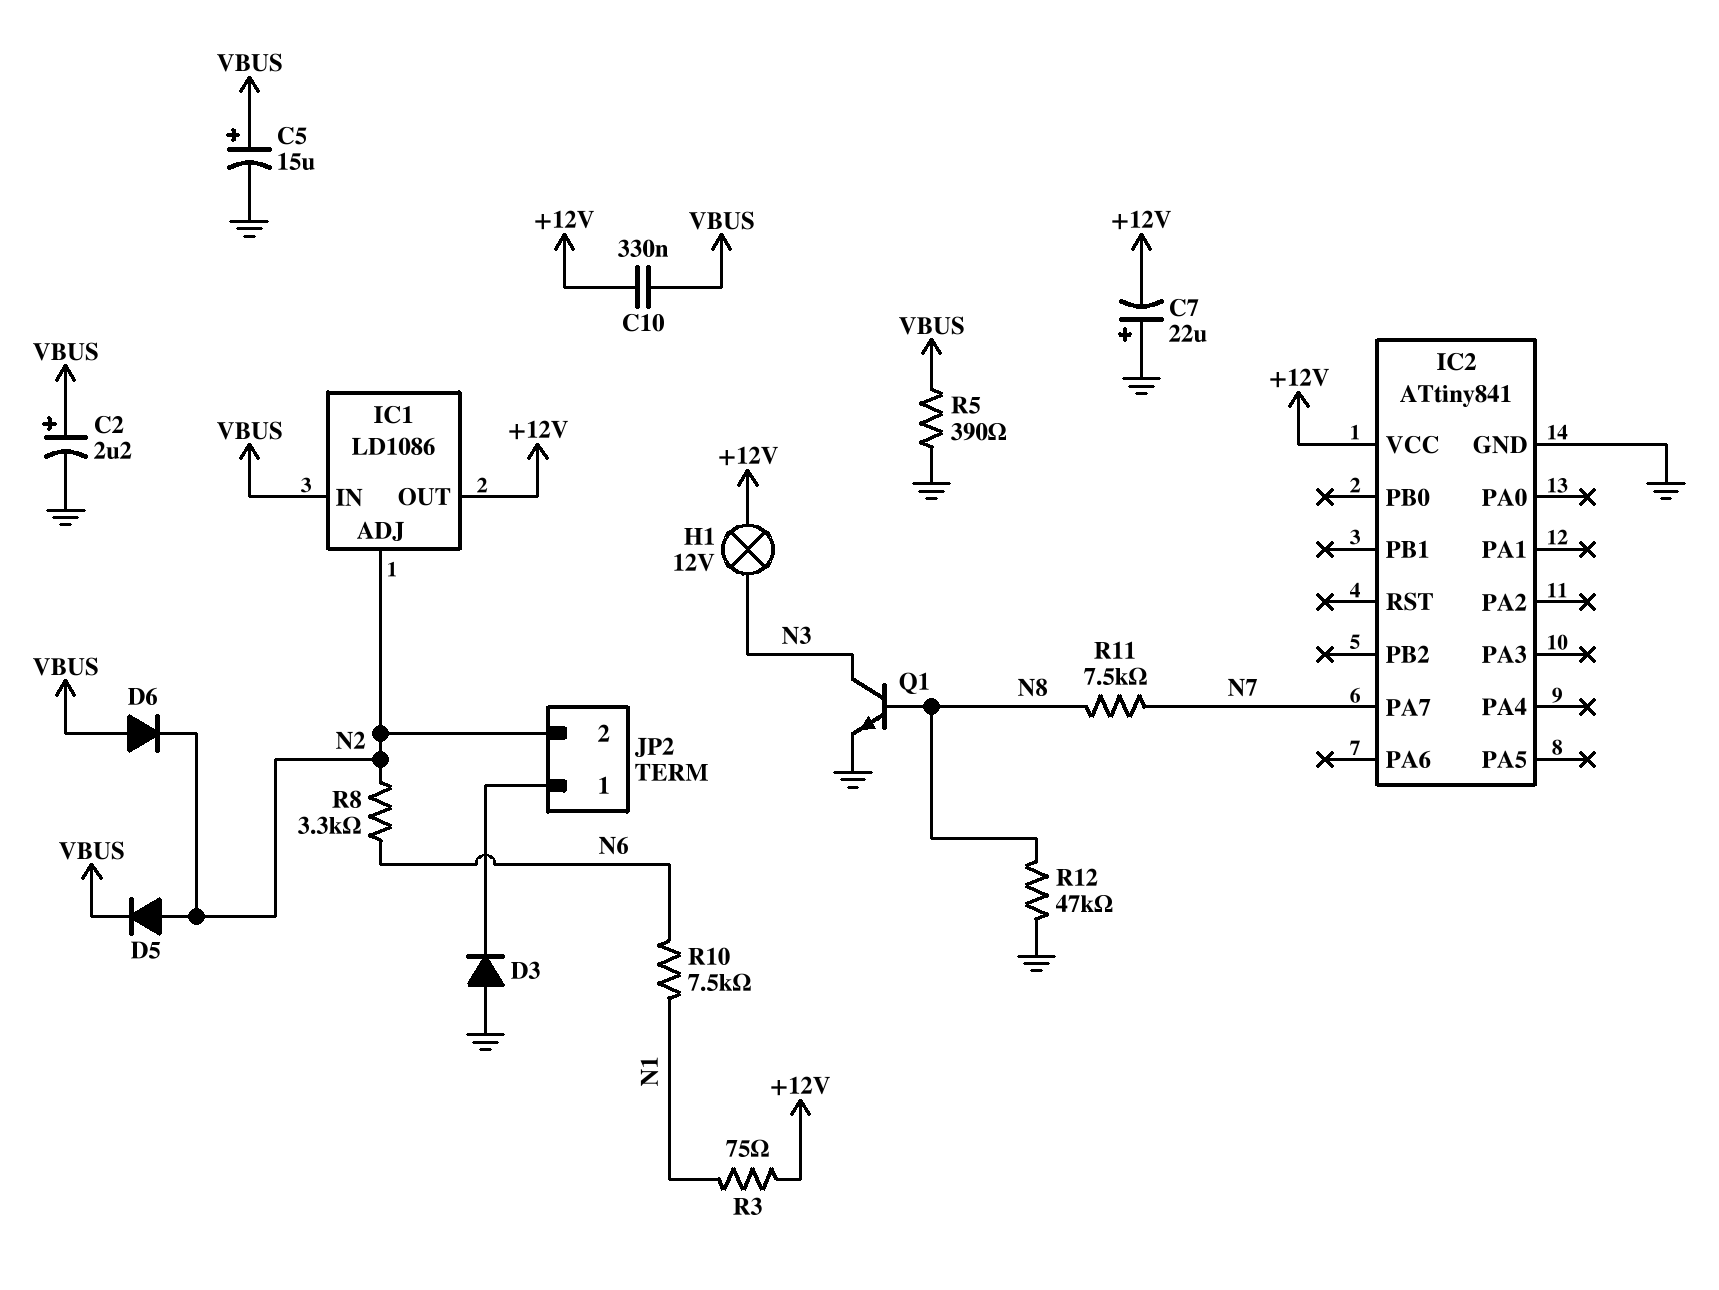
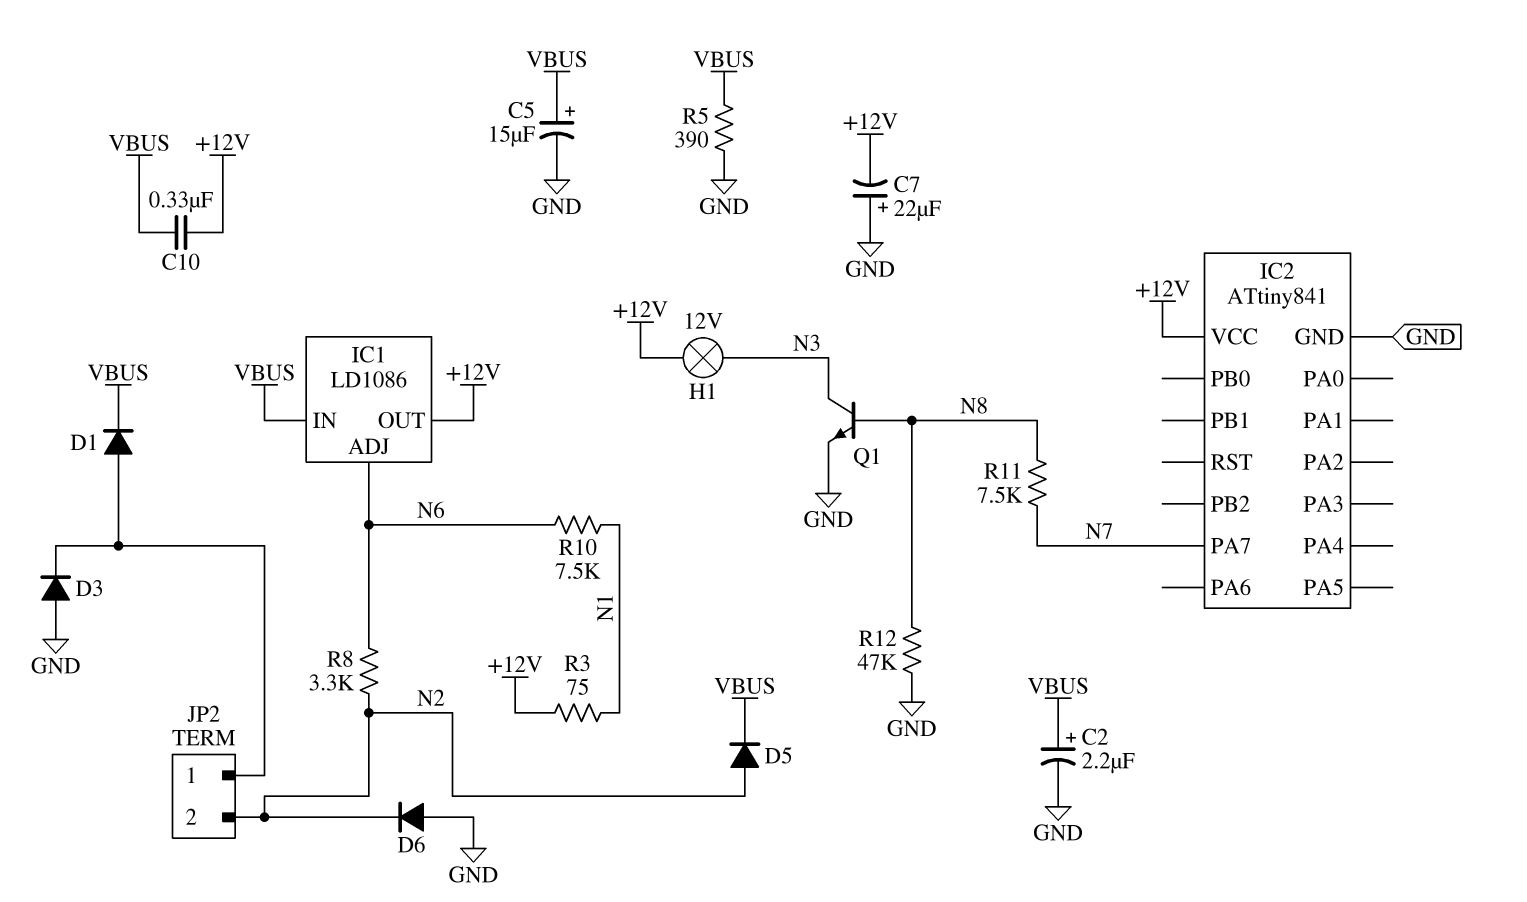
D1: none -> diode (A JP2/1, K VBUS)
D6: diode (A VBUS, K N2) -> diode (A GND, K N2)
IC1 pin ADJ: N2 -> N6

